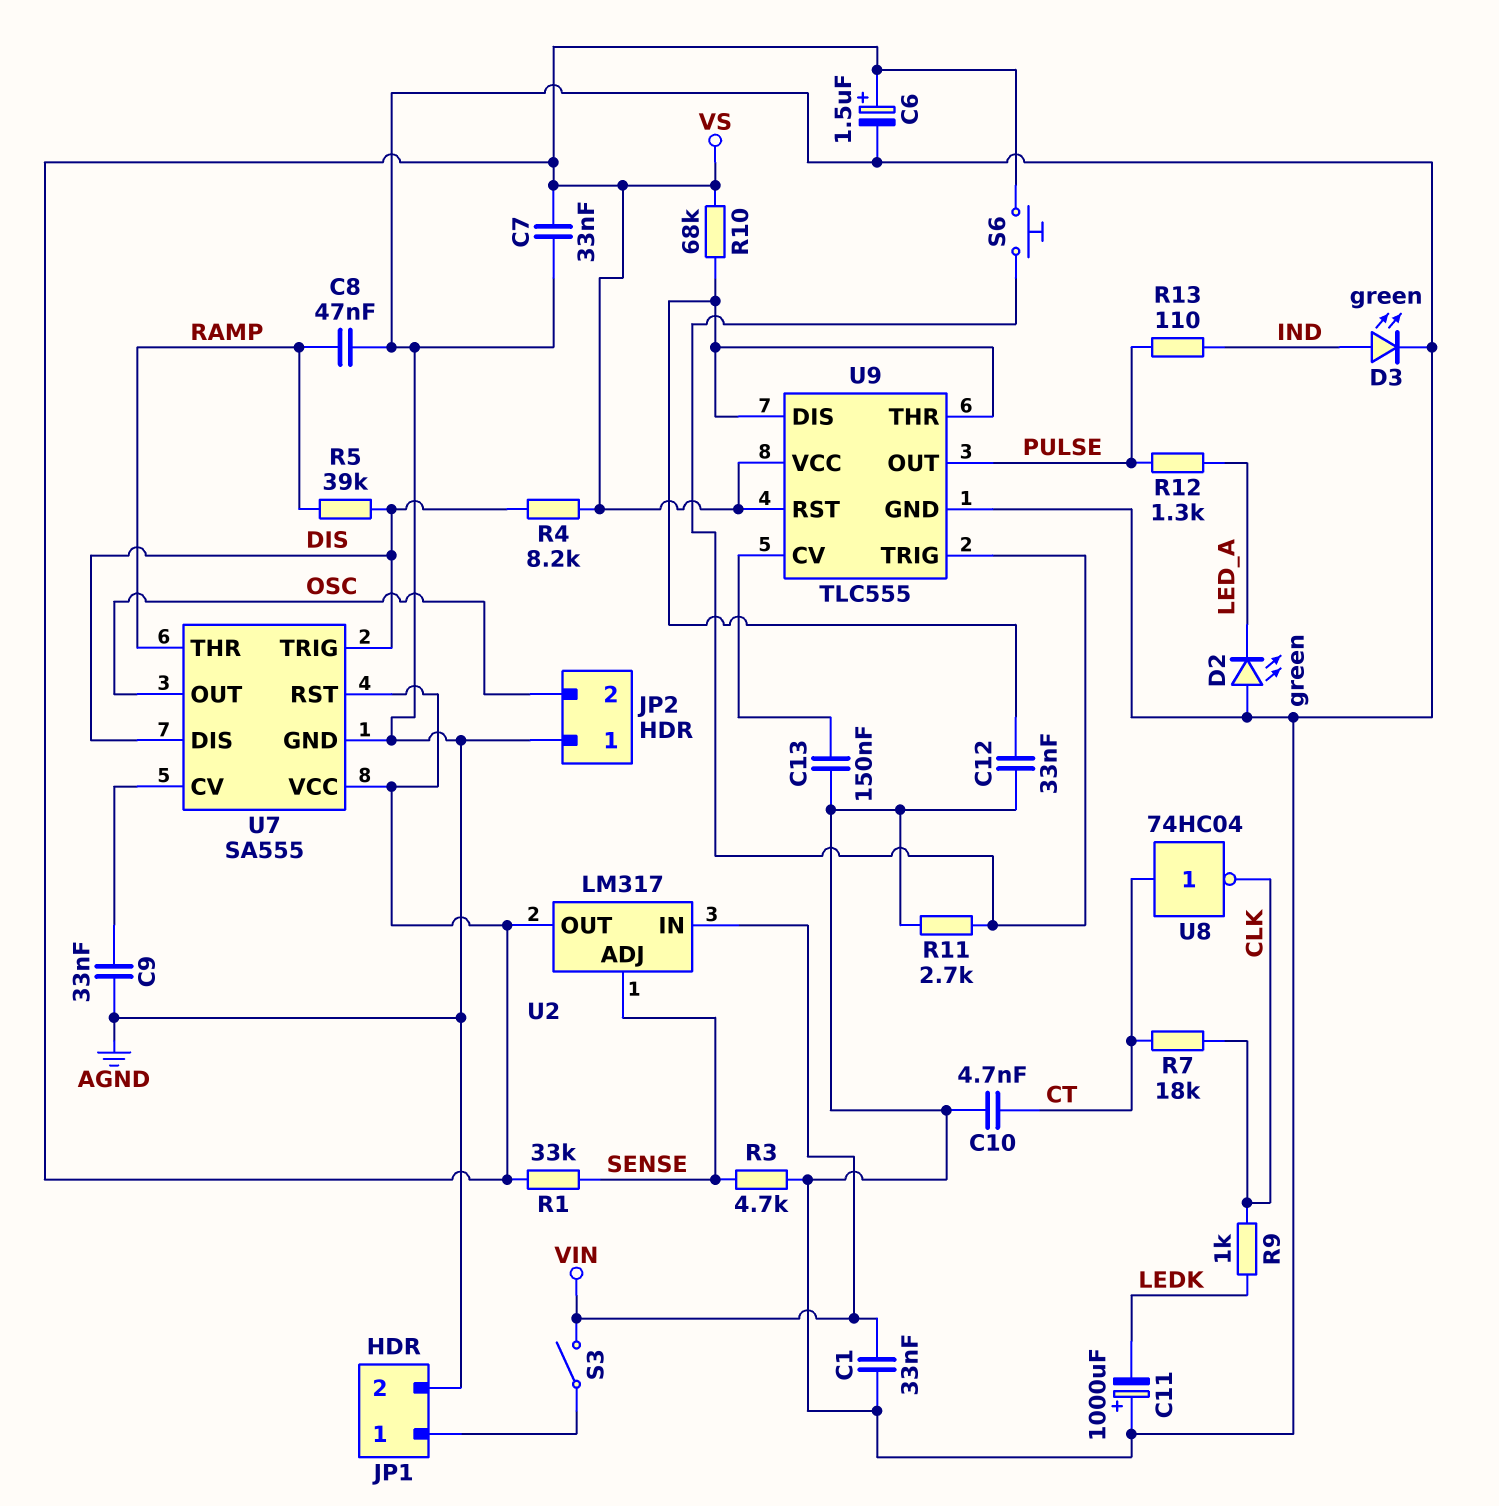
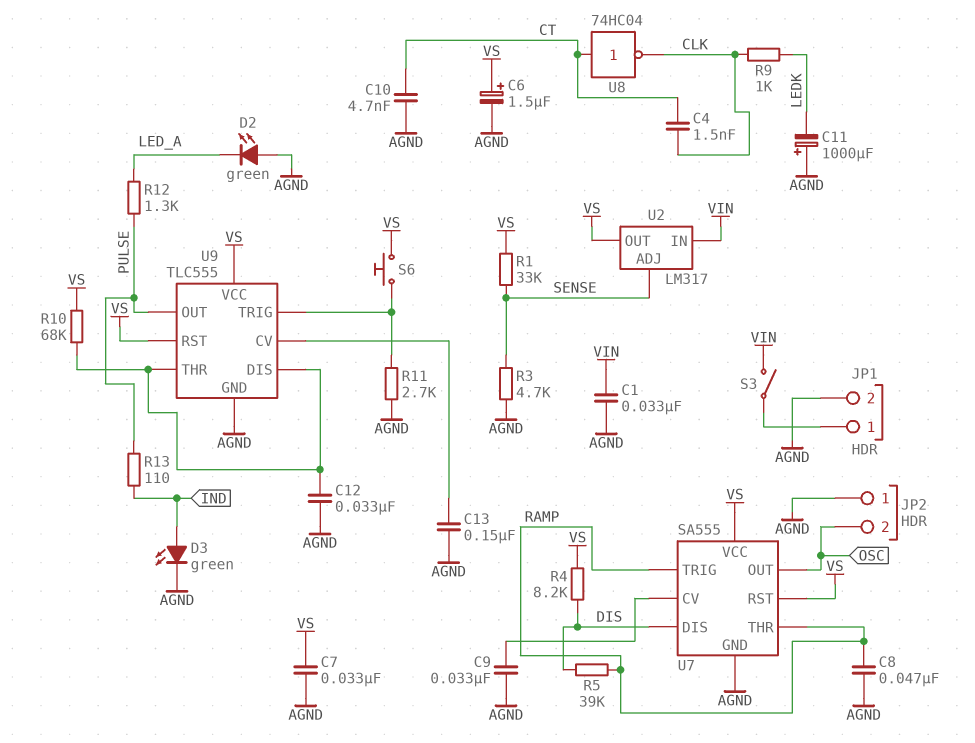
C4: none -> 1.5nF (CLK, CT)
R7: 18k (CLK, CT) -> none
U7 pin TRIG: DIS -> RAMP

